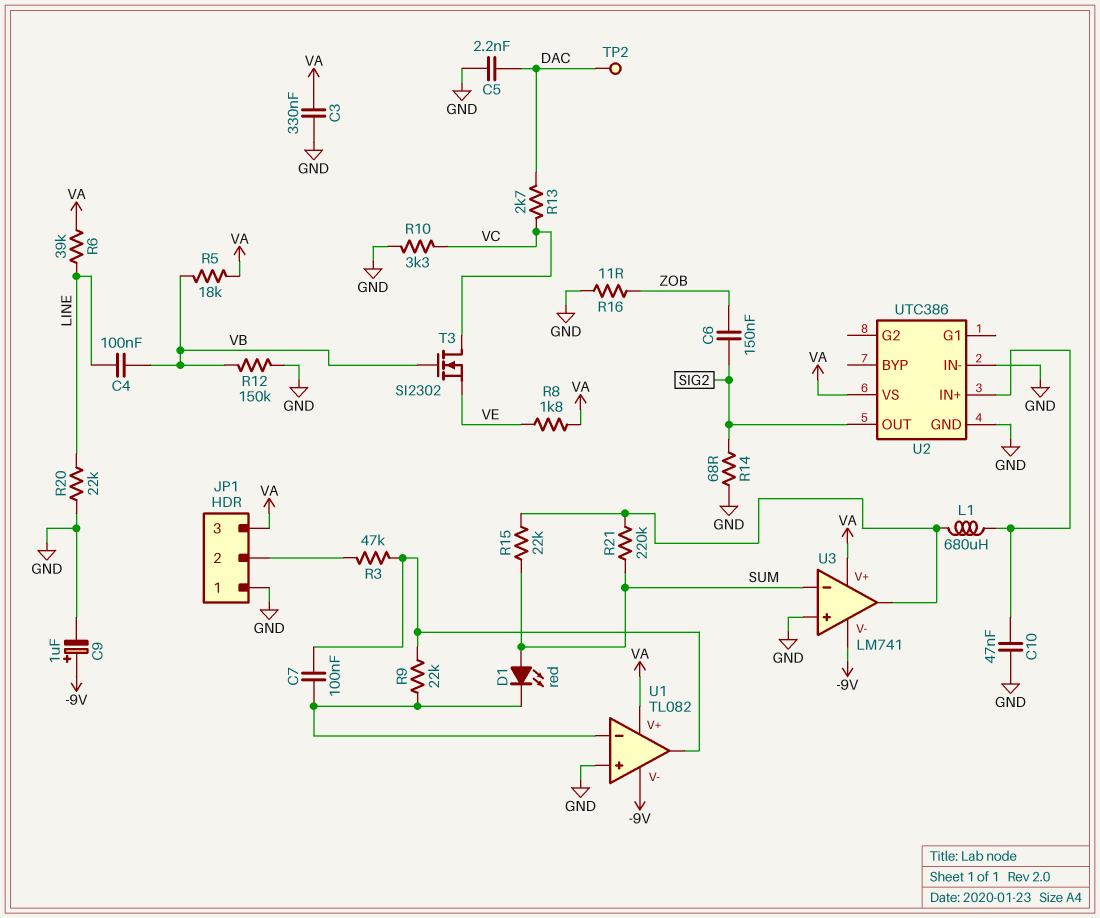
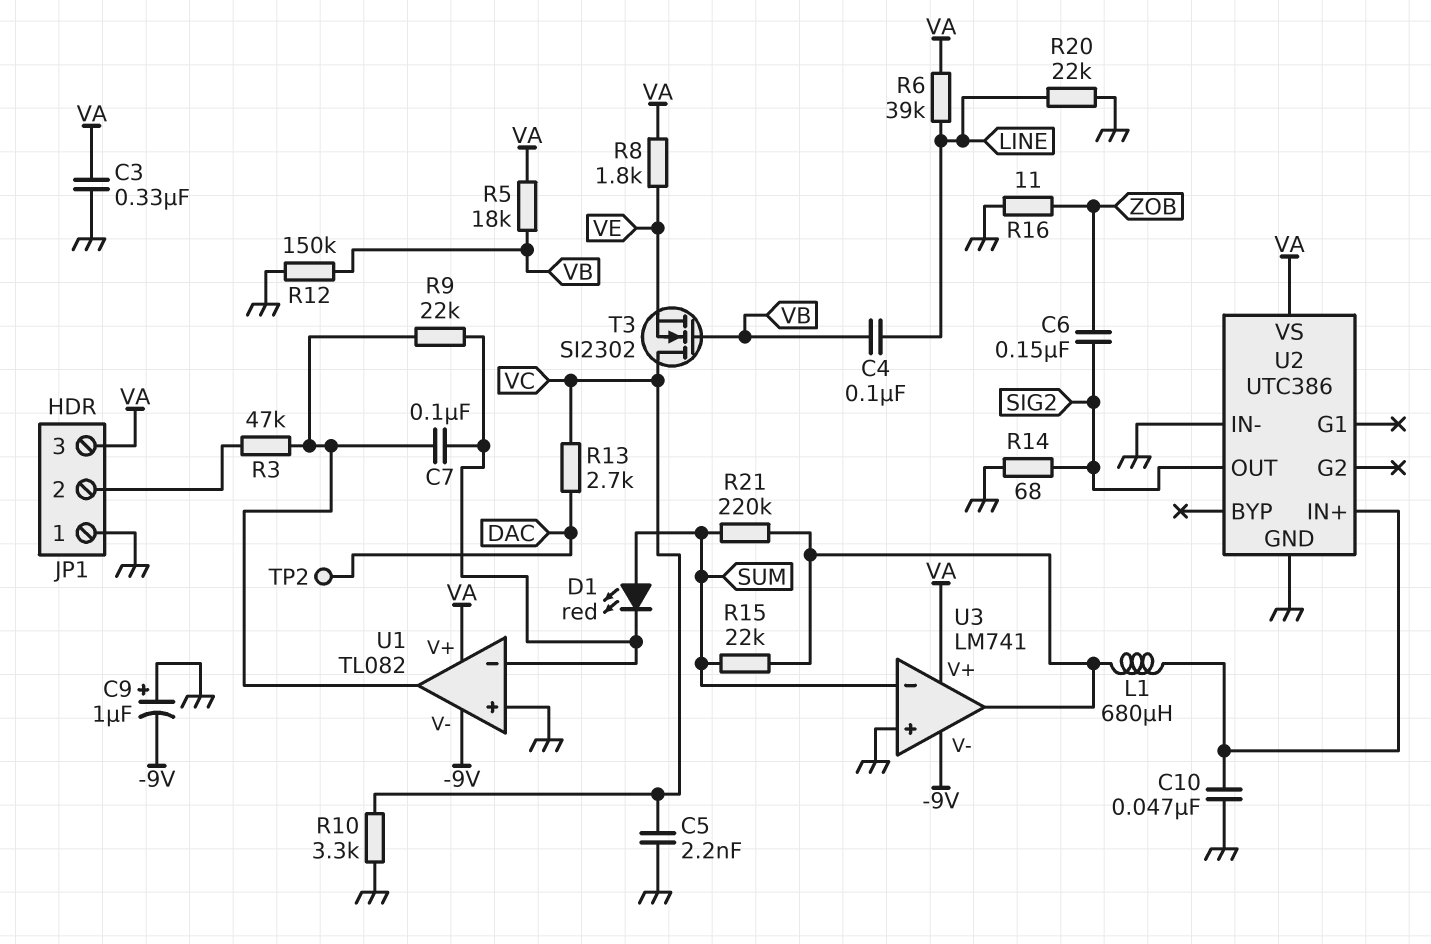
C5: 2.2nF (DAC, GND) -> 2.2nF (GND, VC)
C9: 1uF (plus -9V, minus GND) -> 1uF (plus GND, minus -9V)

